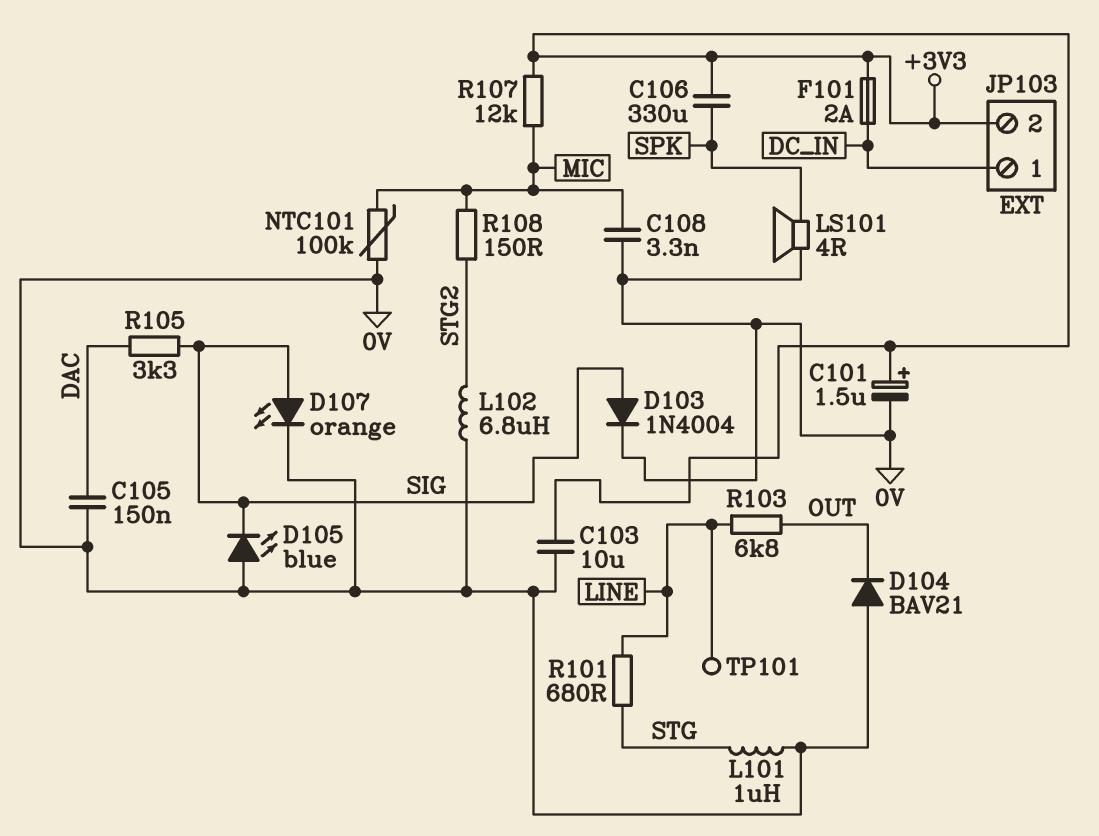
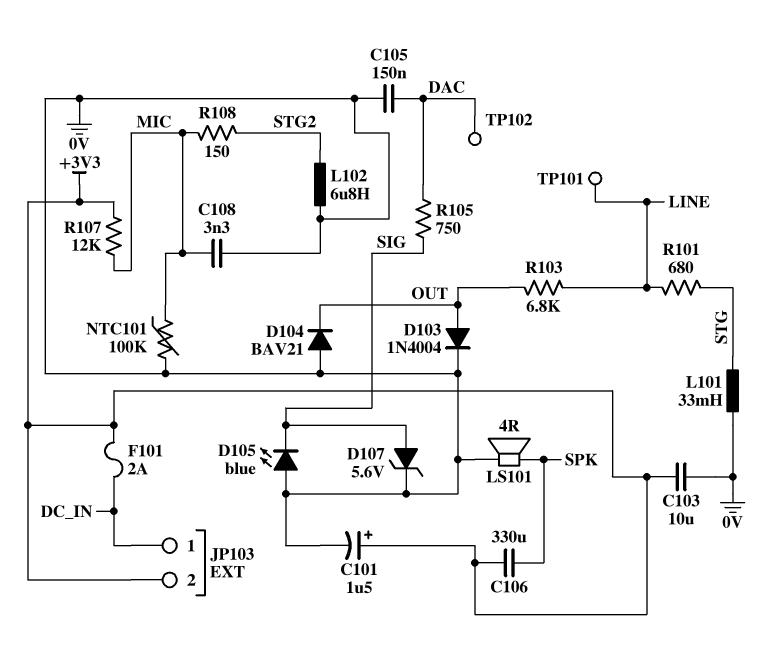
D103: diode 1N4004 (A SIG, K 0V) -> diode 1N4004 (A OUT, K 0V)
D107: LED orange (A SIG, K 0V) -> zener 5.6V (A SIG, K 0V)
L101: 1uH (0V, STG) -> 33mH (0V, STG)
R105: 3.3k (DAC, SIG) -> 750 (DAC, SIG)
TP102: none -> test point (DAC)

